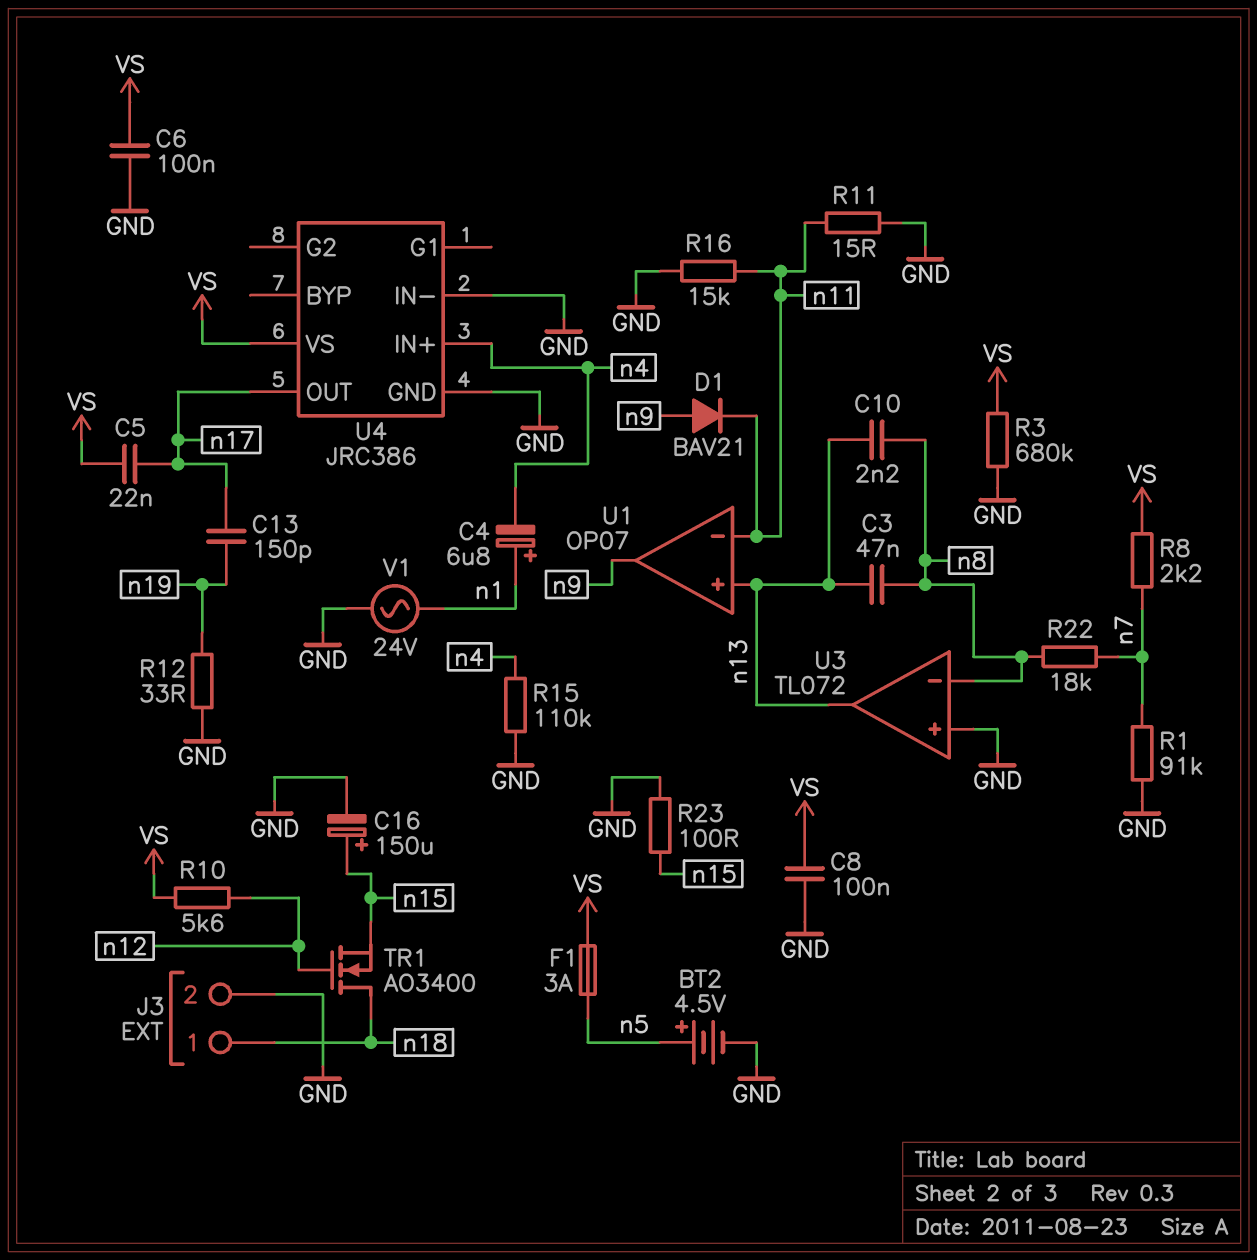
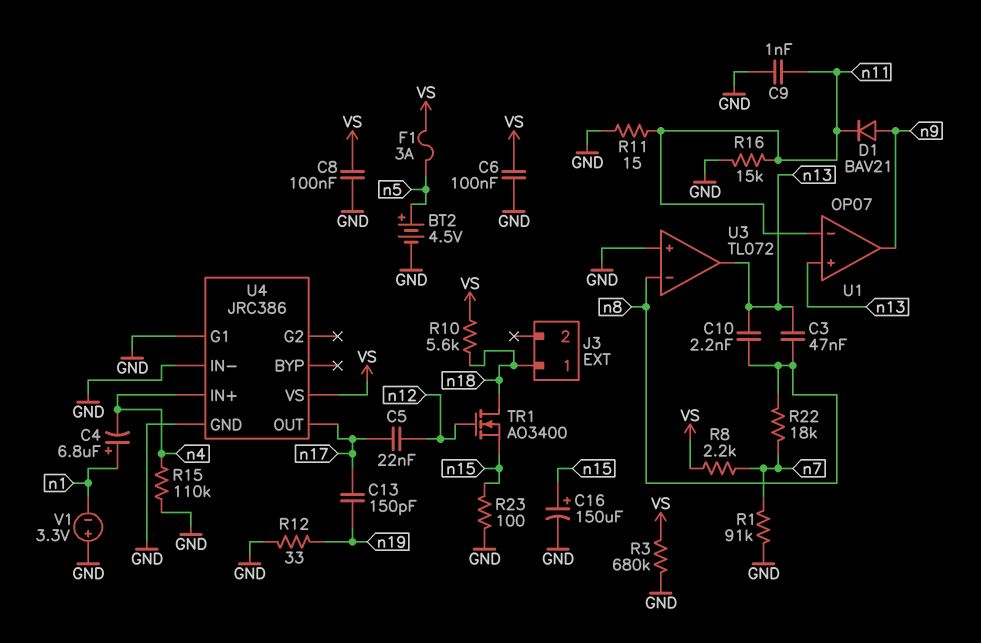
C5: 22nF (VS, n17) -> 22nF (n12, n17)
C9: none -> 1nF (GND, n11)
J3 pin 2: GND -> none
R10: 5.6k (VS, n12) -> 5.6k (VS, n18)
U4 pin G1: none -> GND
V1: AC 24V (GND, n1) -> 3.3V (plus GND, minus n1)

